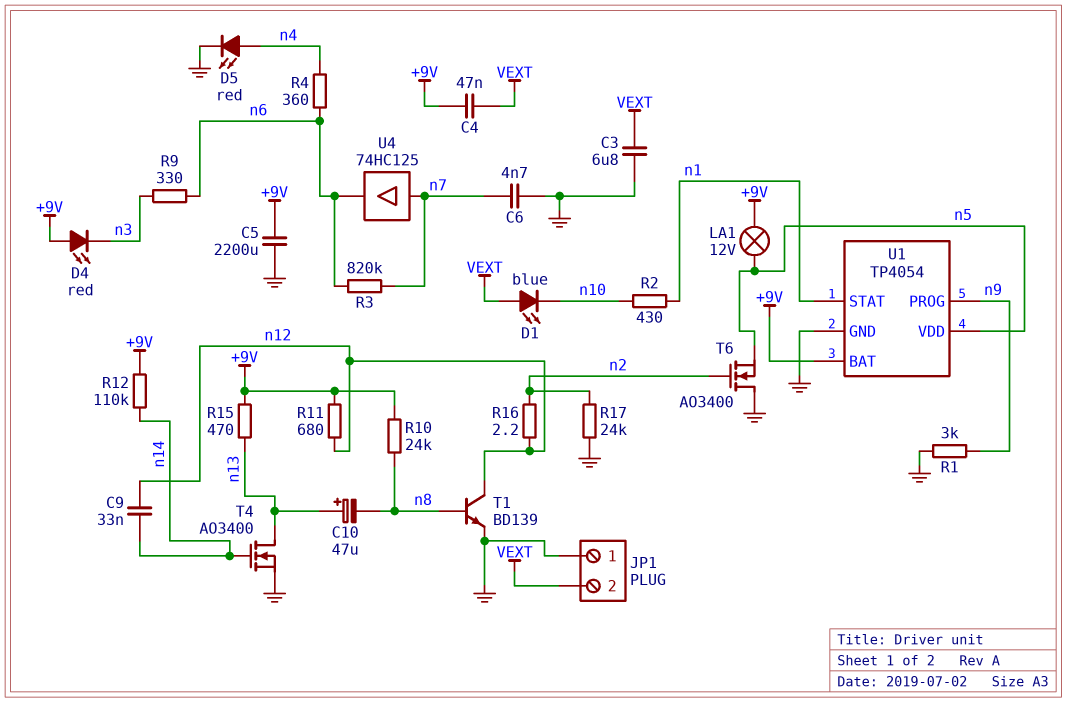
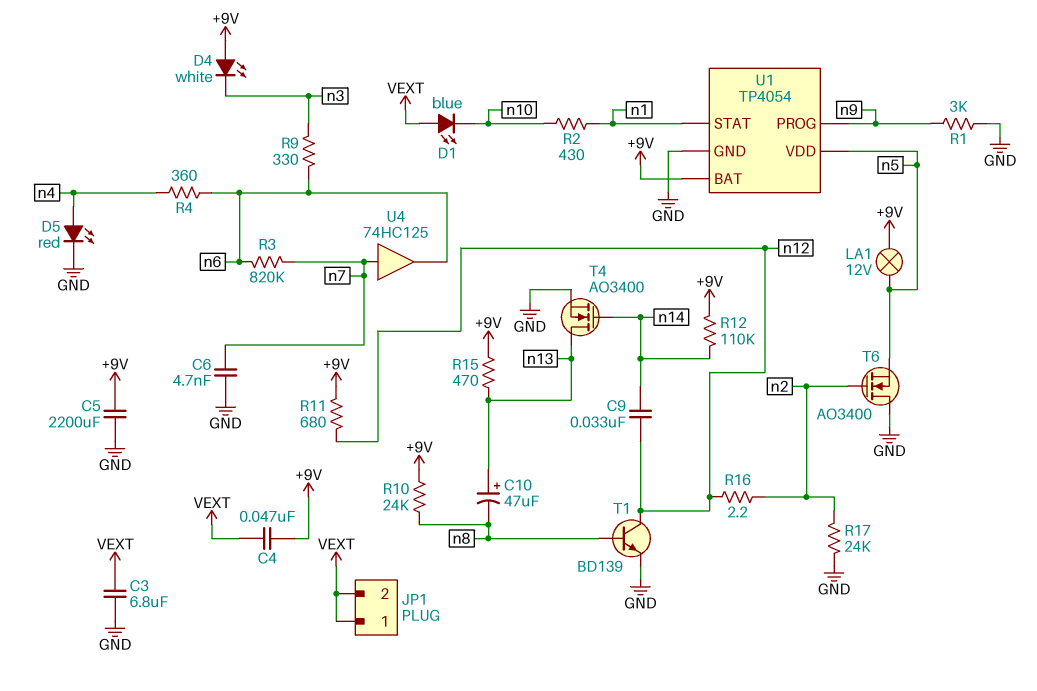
D4: LED red (A +9V, K n3) -> LED white (A +9V, K n3)
JP1 pin 1: GND -> VEXT

